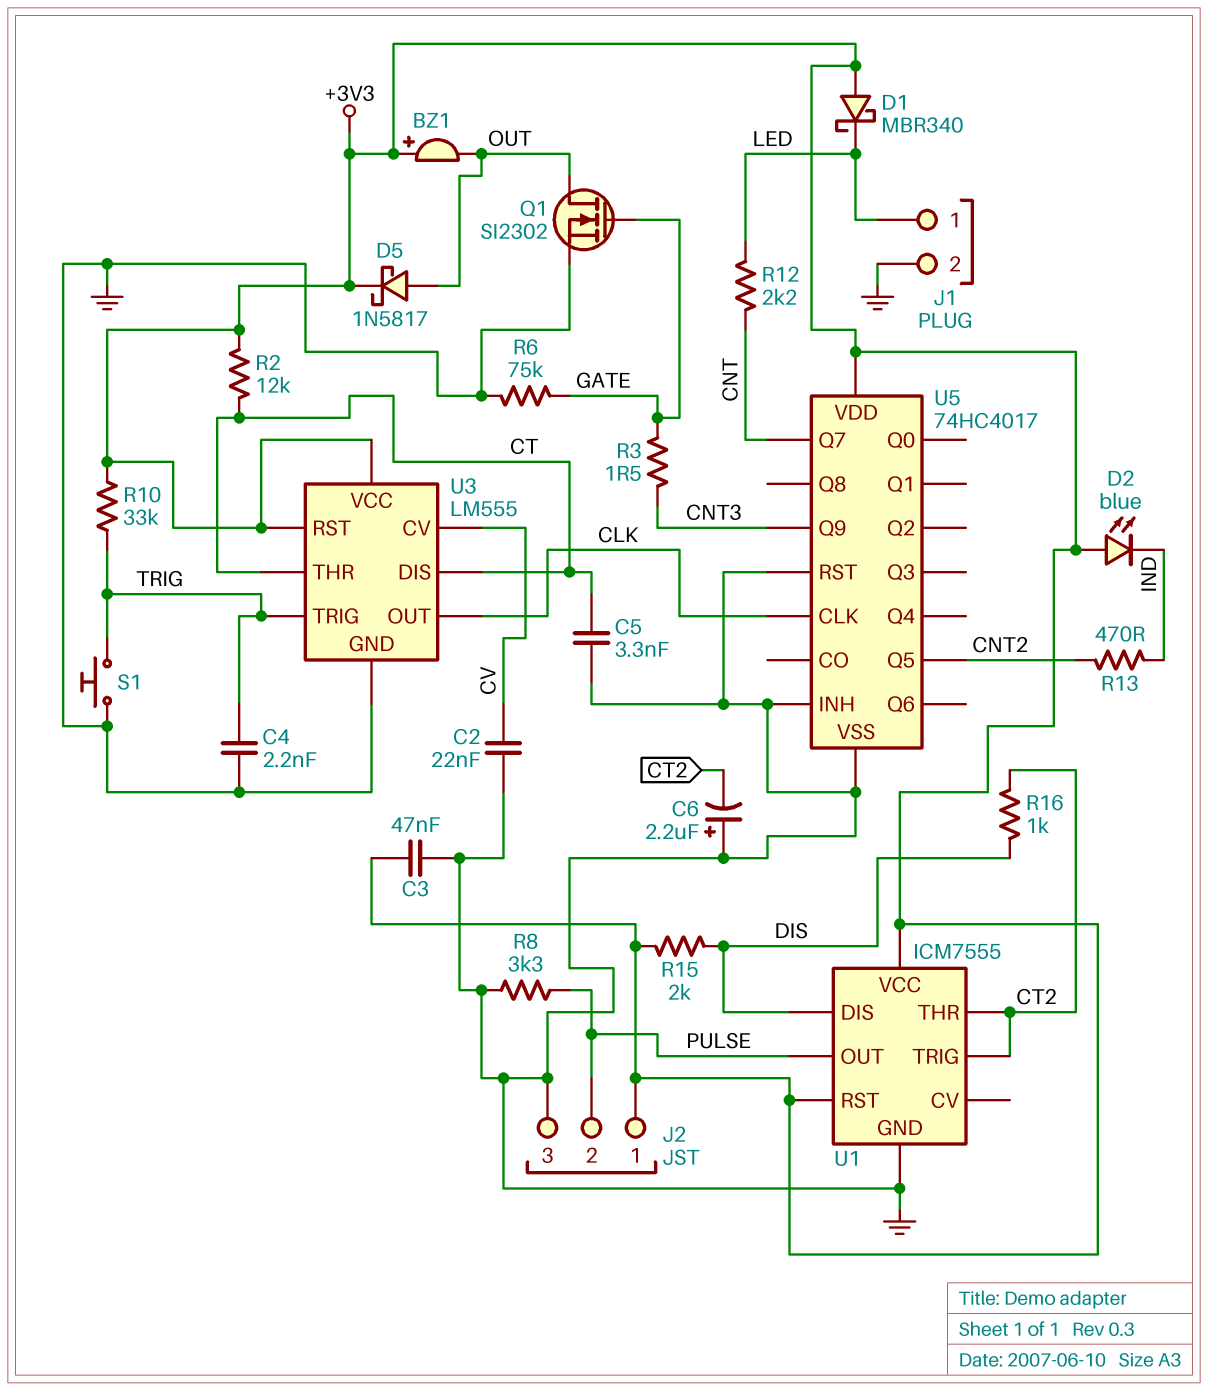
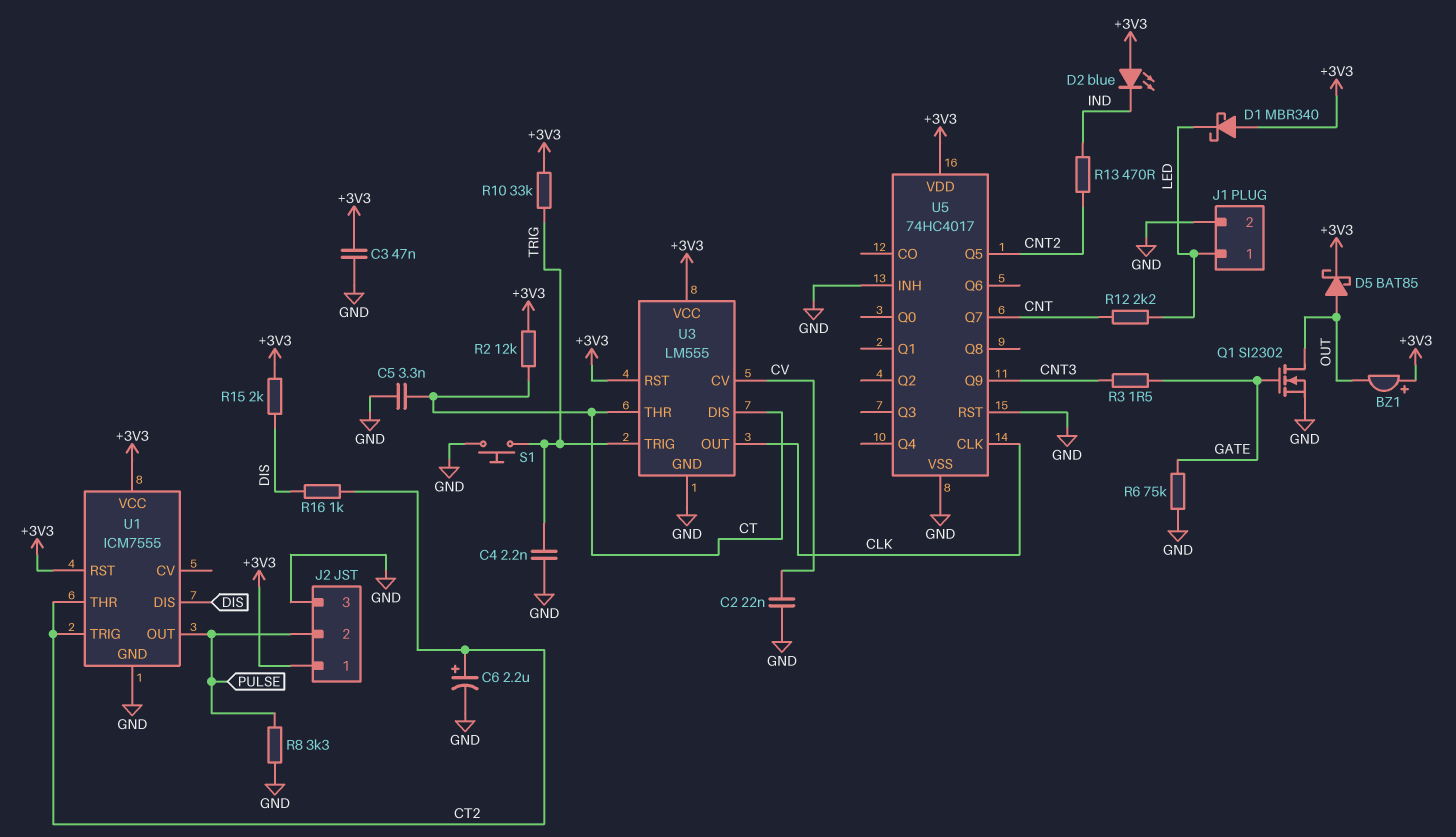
C6: 2.2uF (plus GND, minus CT2) -> 2.2uF (plus CT2, minus GND)
D5: schottky 1N5817 (A OUT, K +3V3) -> schottky BAT85 (A OUT, K +3V3)

